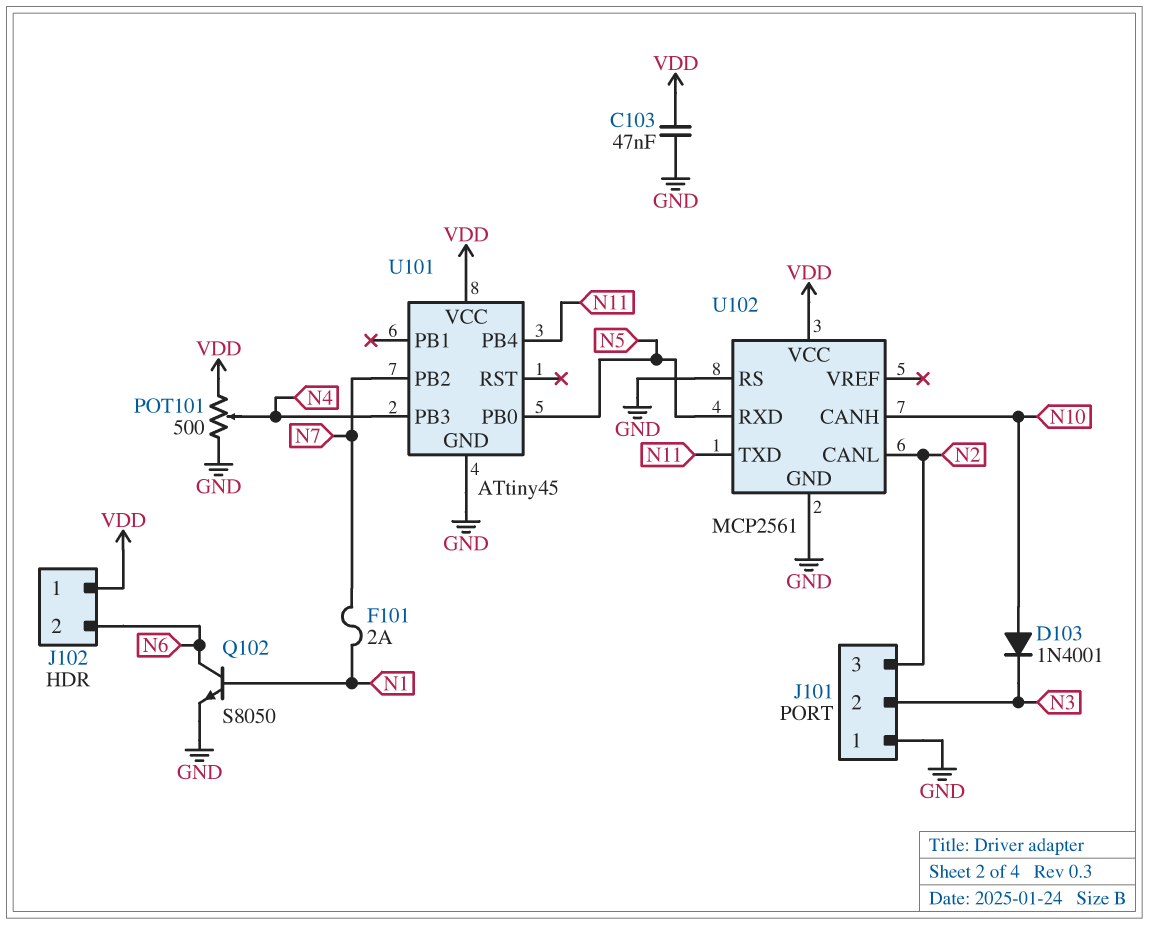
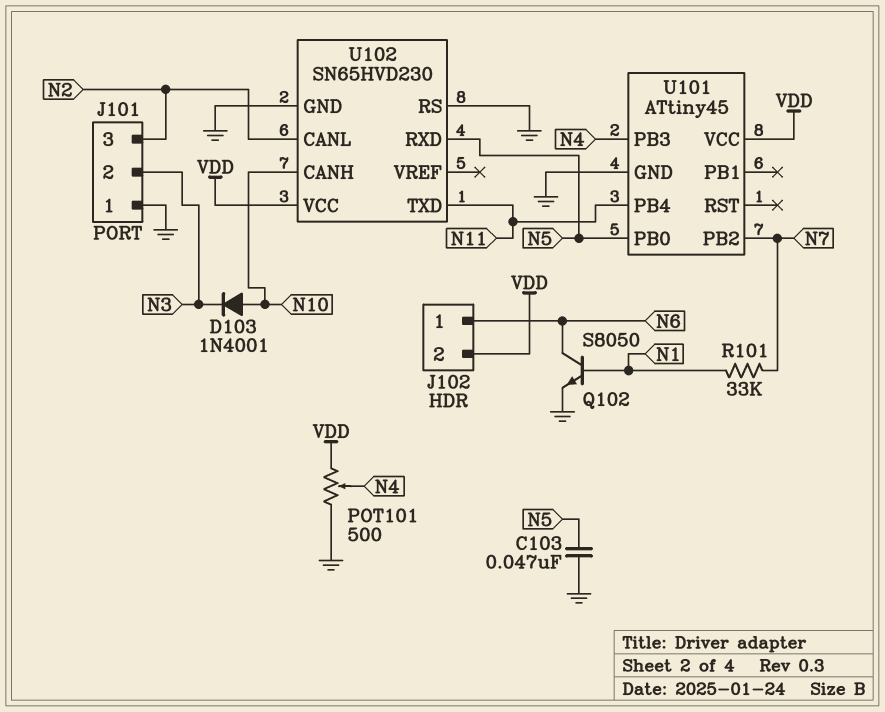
C103: 47nF (GND, VDD) -> 47nF (GND, N5)
F101: 2A (N1, N7) -> none
J102 pin 1: VDD -> N6
J102 pin 2: N6 -> VDD
R101: none -> 33k (N1, N7)
U102: MCP2561 -> SN65HVD230

